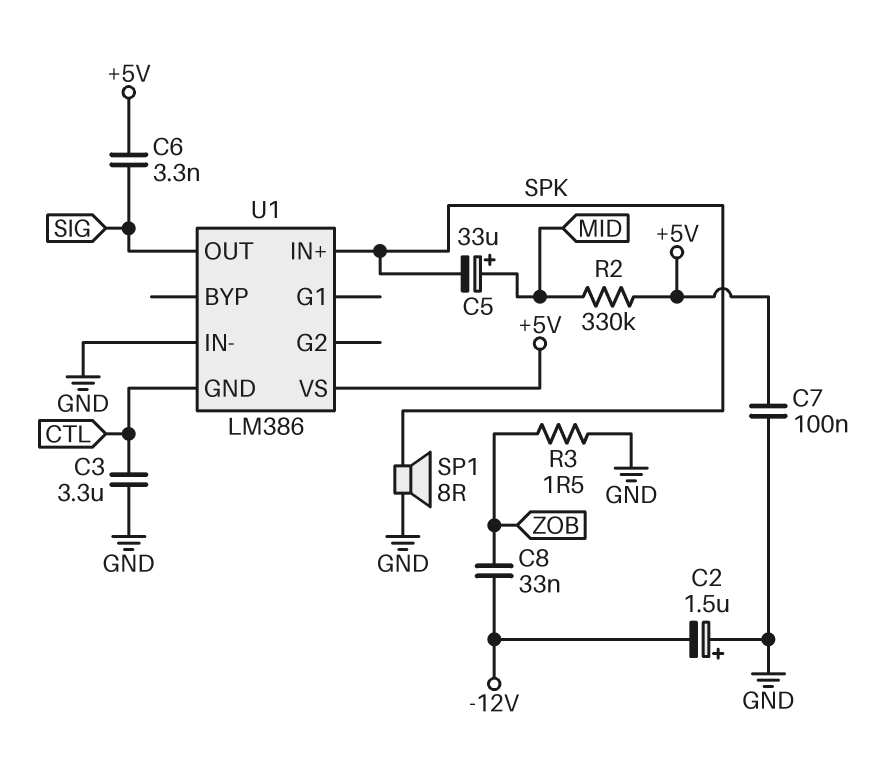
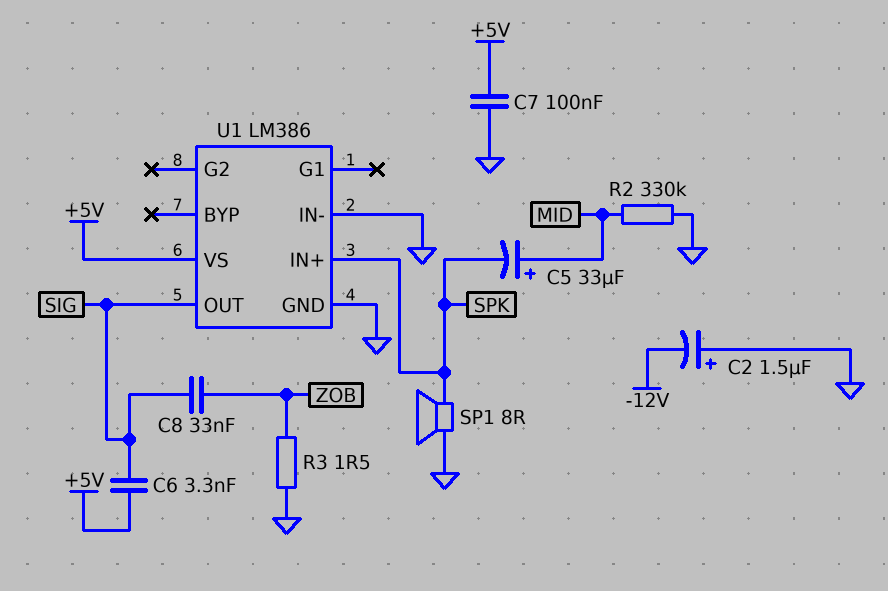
C3: 3.3uF (CTL, GND) -> none
C8: 33nF (-12V, ZOB) -> 33nF (SIG, ZOB)
R2: 330k (+5V, MID) -> 330k (GND, MID)
U1 pin GND: CTL -> GND

